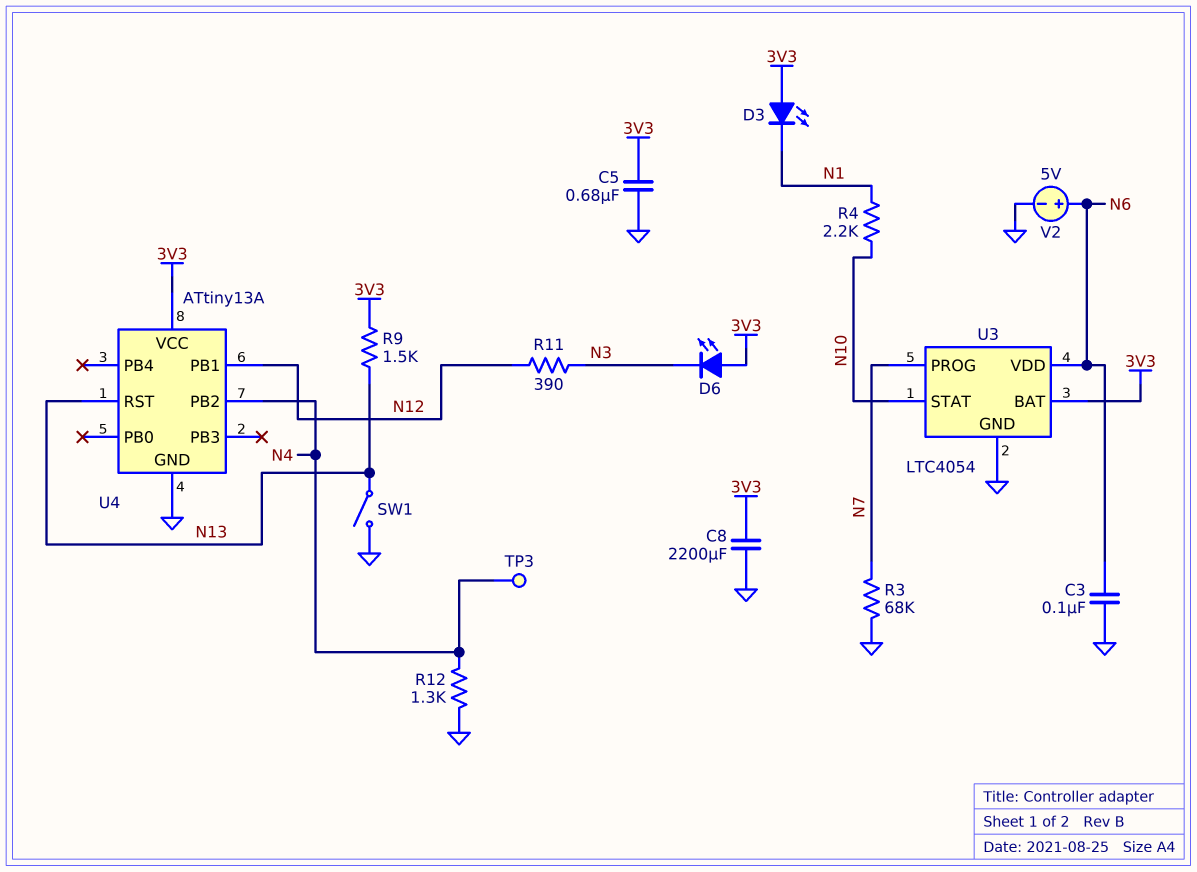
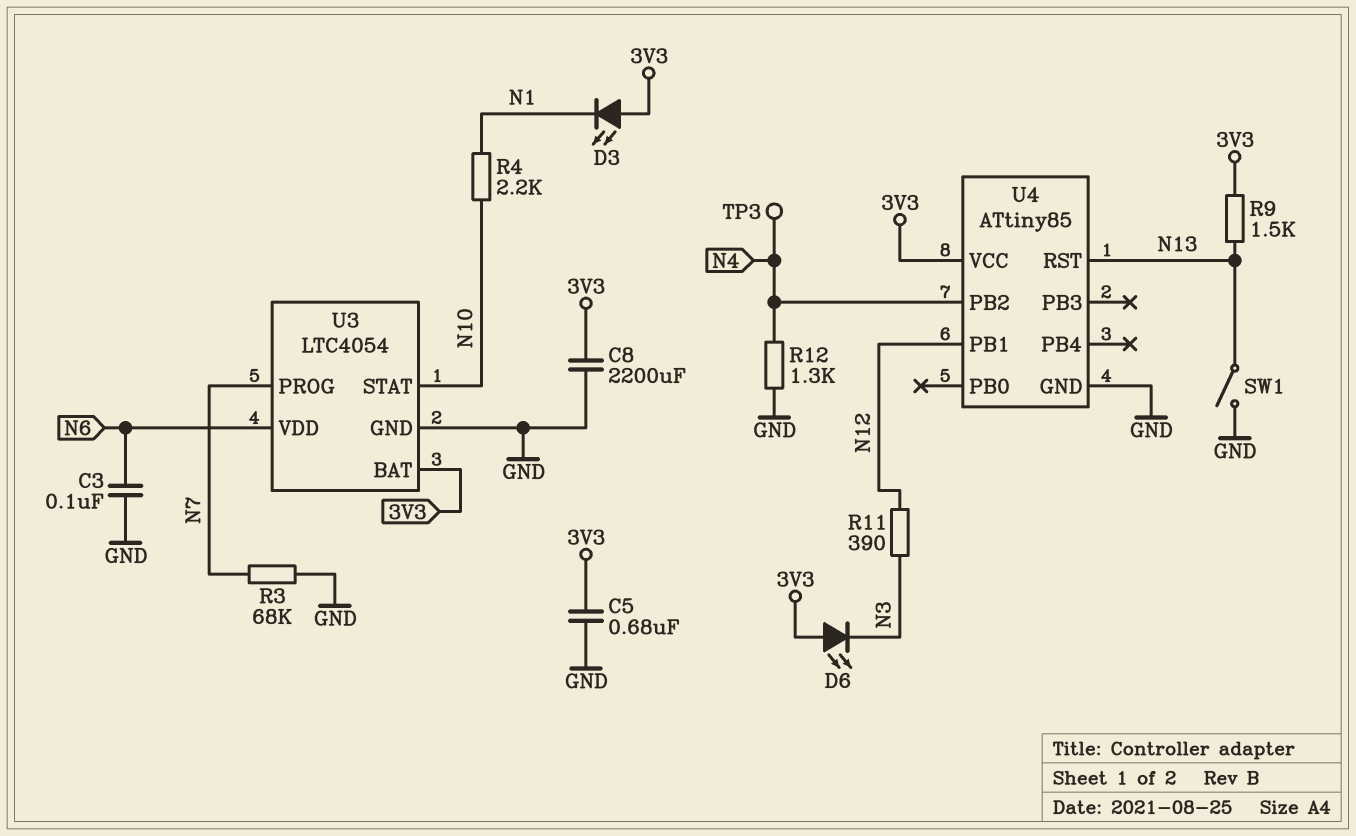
U4: ATtiny13A -> ATtiny85
V2: 5V (plus N6, minus GND) -> none

